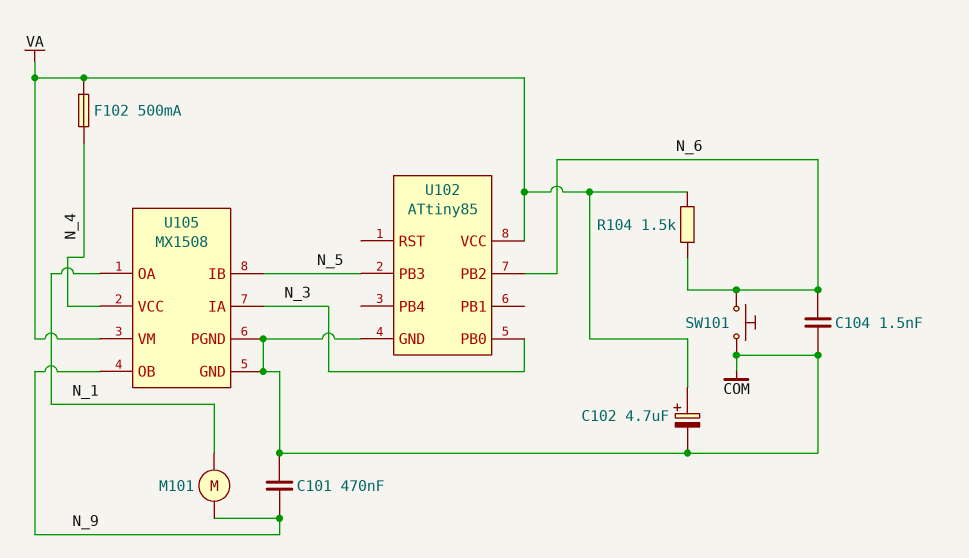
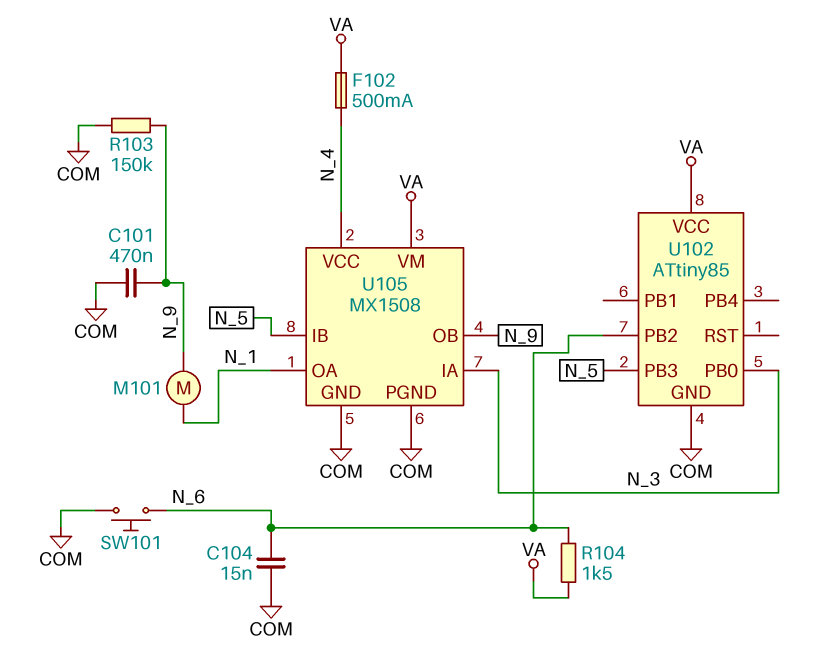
C102: 4.7uF (plus VA, minus COM) -> none
C104: 1.5nF (COM, N_6) -> 15nF (COM, N_6)
R103: none -> 150k (COM, N_9)

